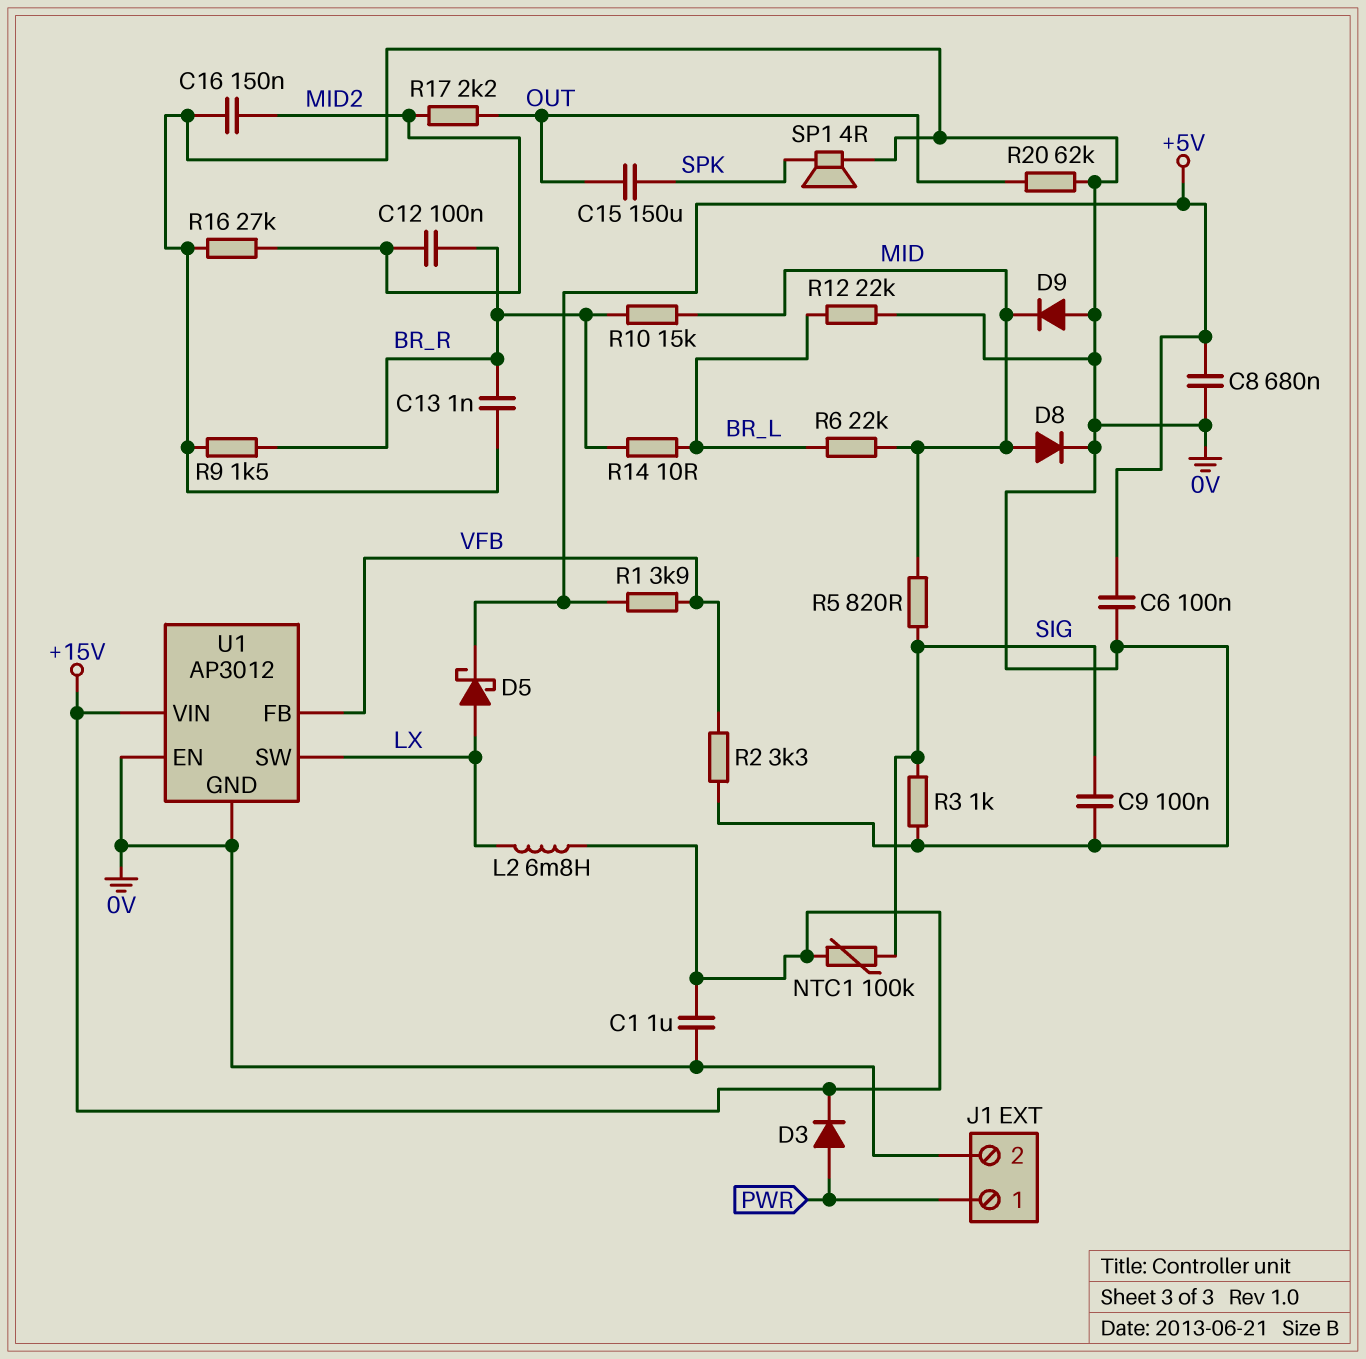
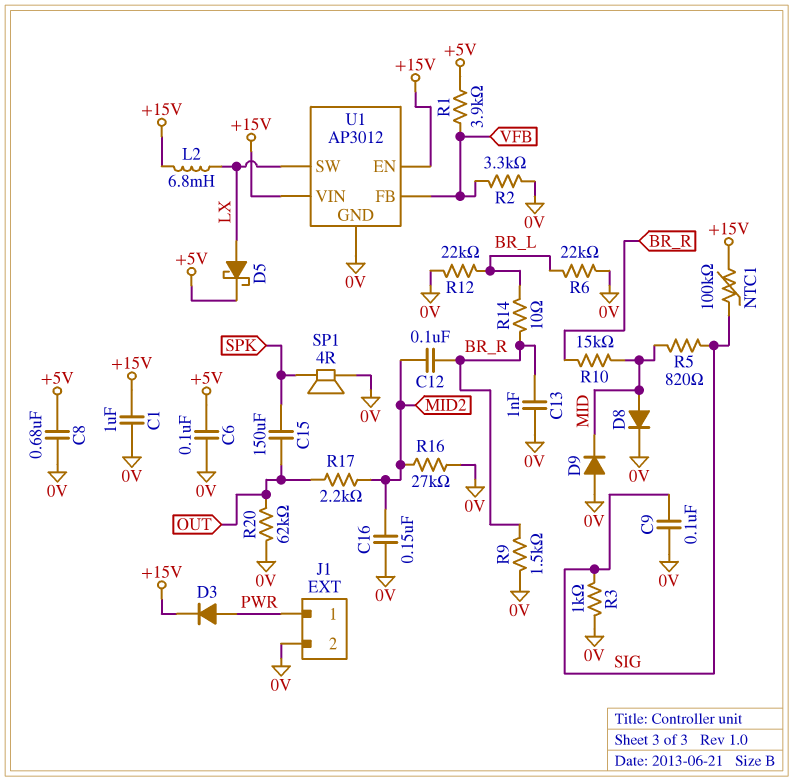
R6: 22k (BR_L, MID) -> 22k (0V, BR_L)
U1 pin EN: 0V -> +15V

